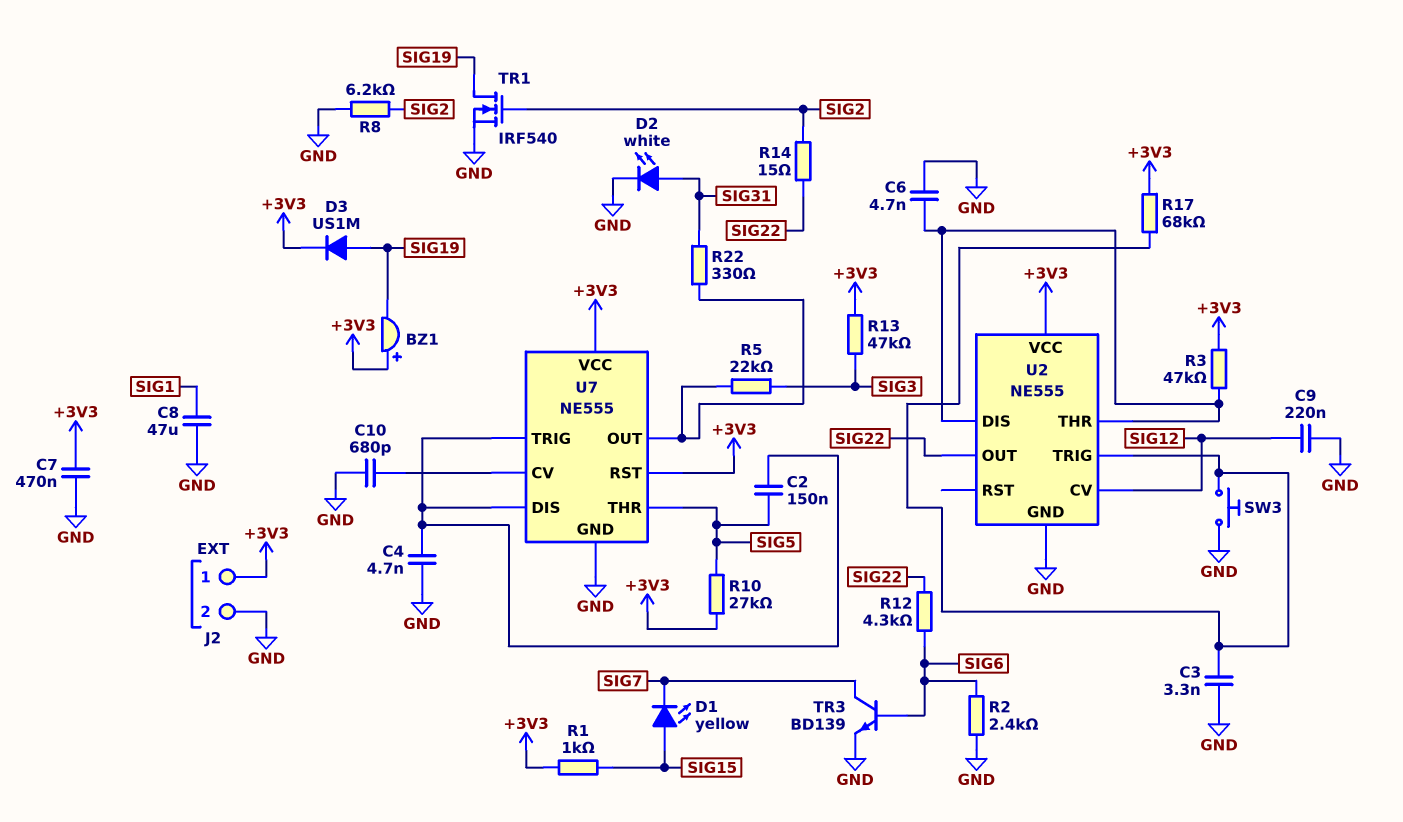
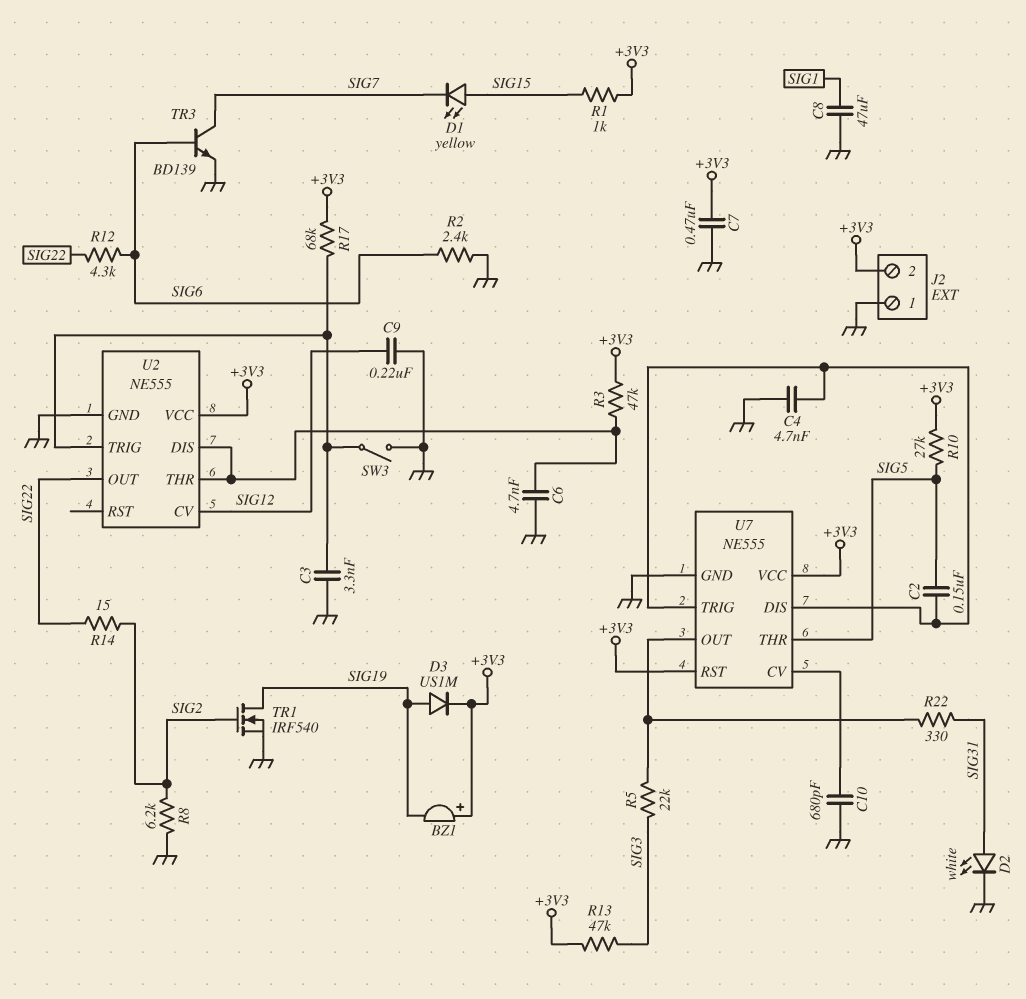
J2 pin 1: +3V3 -> GND
J2 pin 2: GND -> +3V3
SW3: button (GND, U2/TRIG) -> switch (GND, U2/TRIG)

